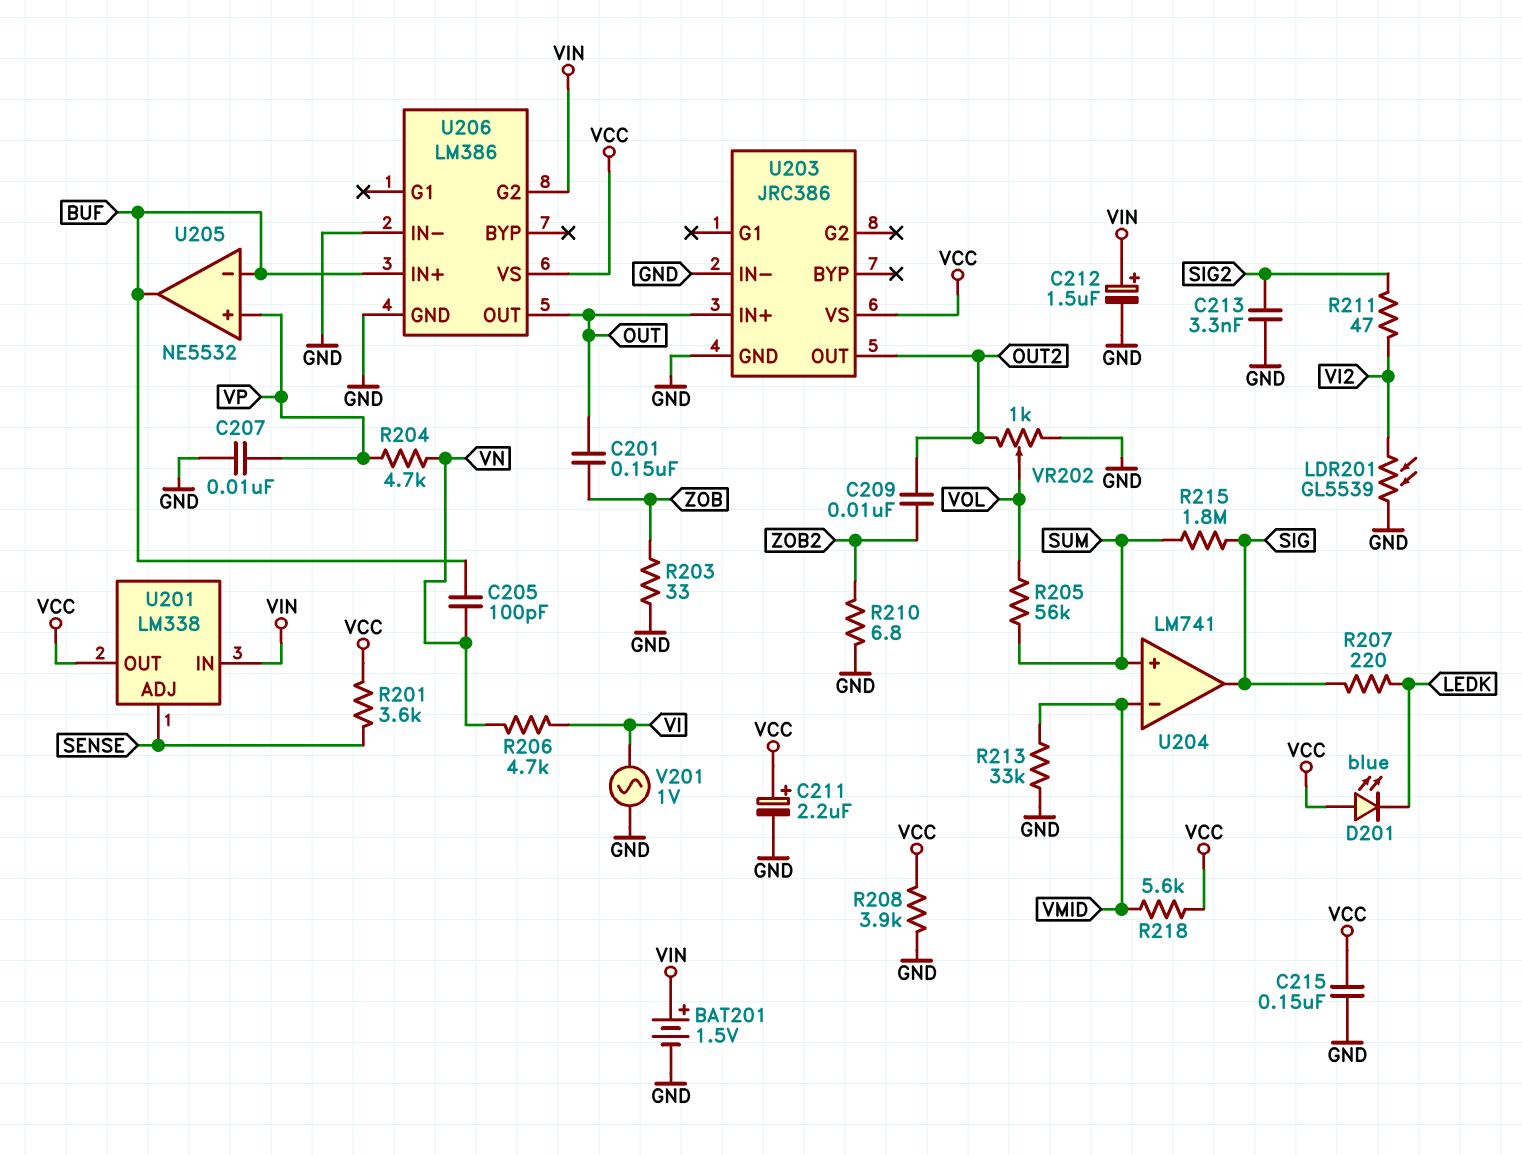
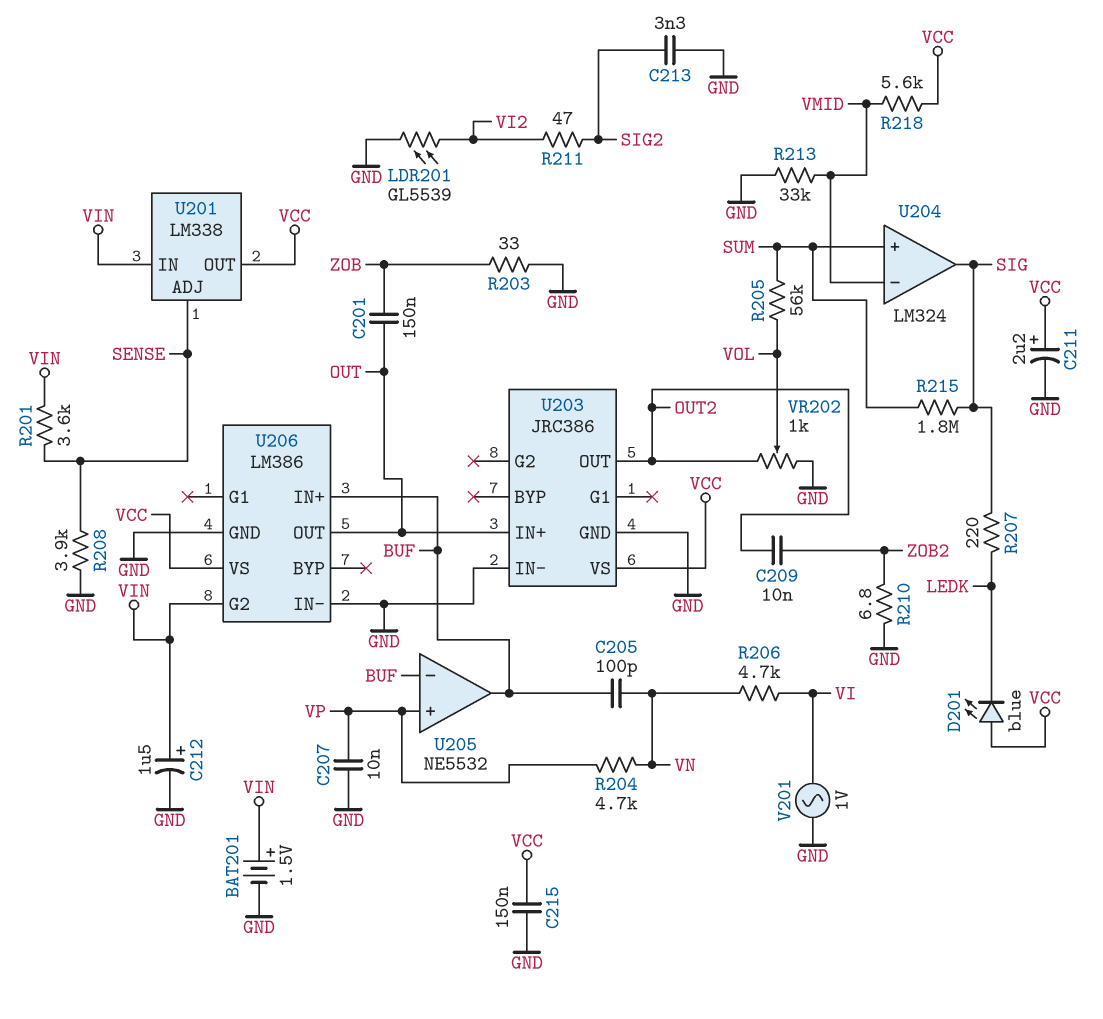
R201: 3.6k (SENSE, VCC) -> 3.6k (SENSE, VIN)
R208: 3.9k (GND, VCC) -> 3.9k (GND, SENSE)
U204: LM741 -> LM324

